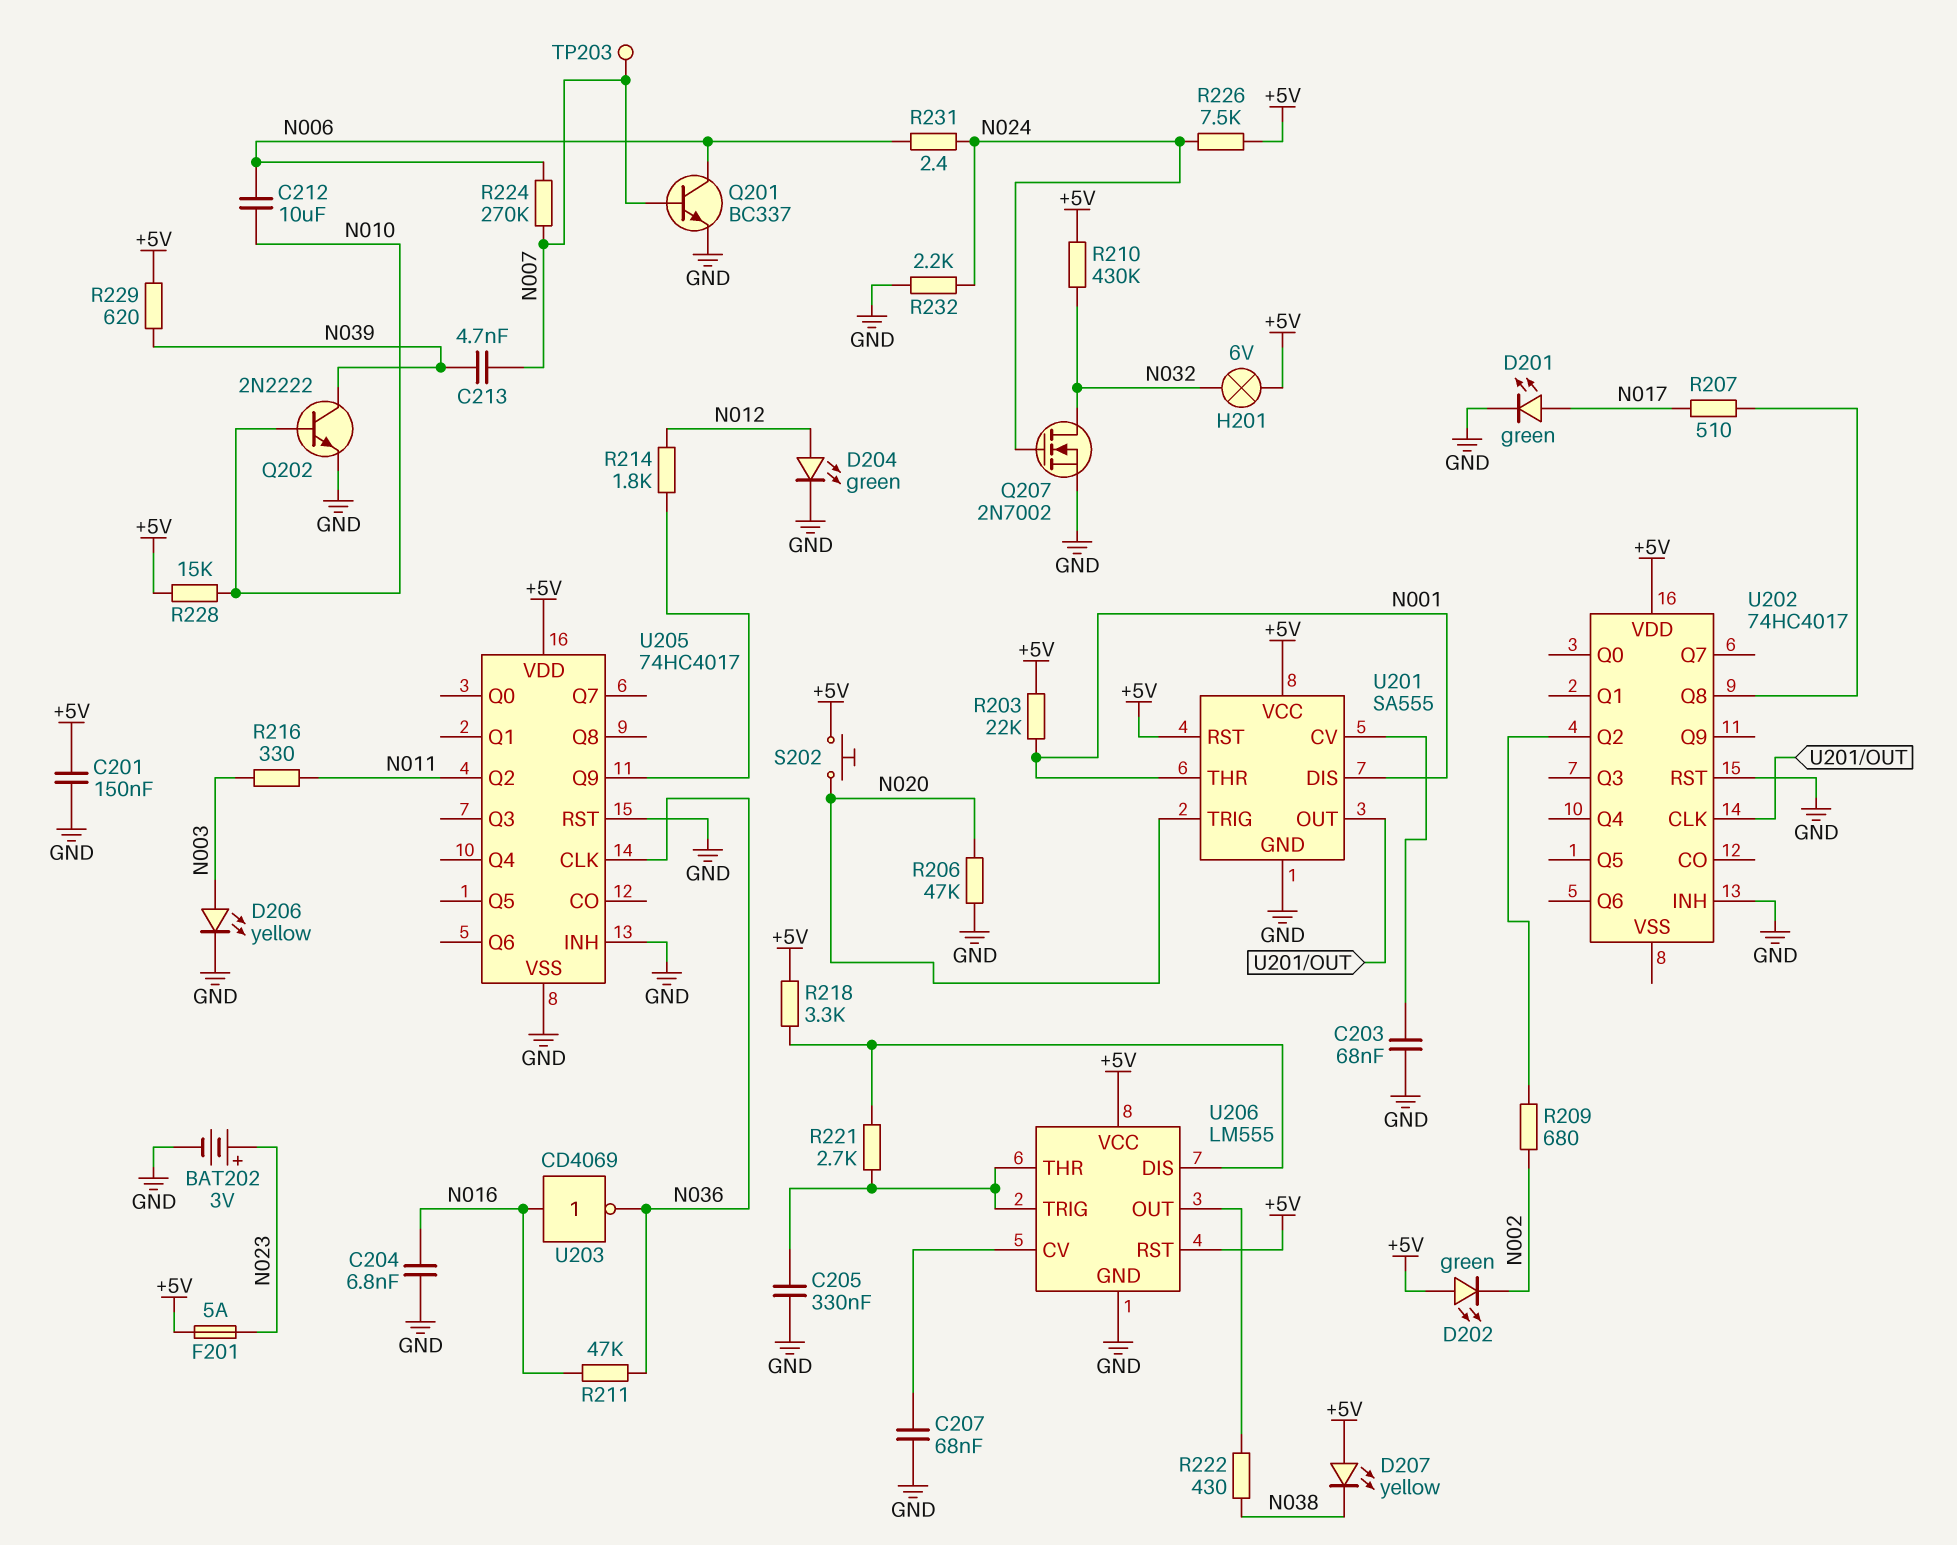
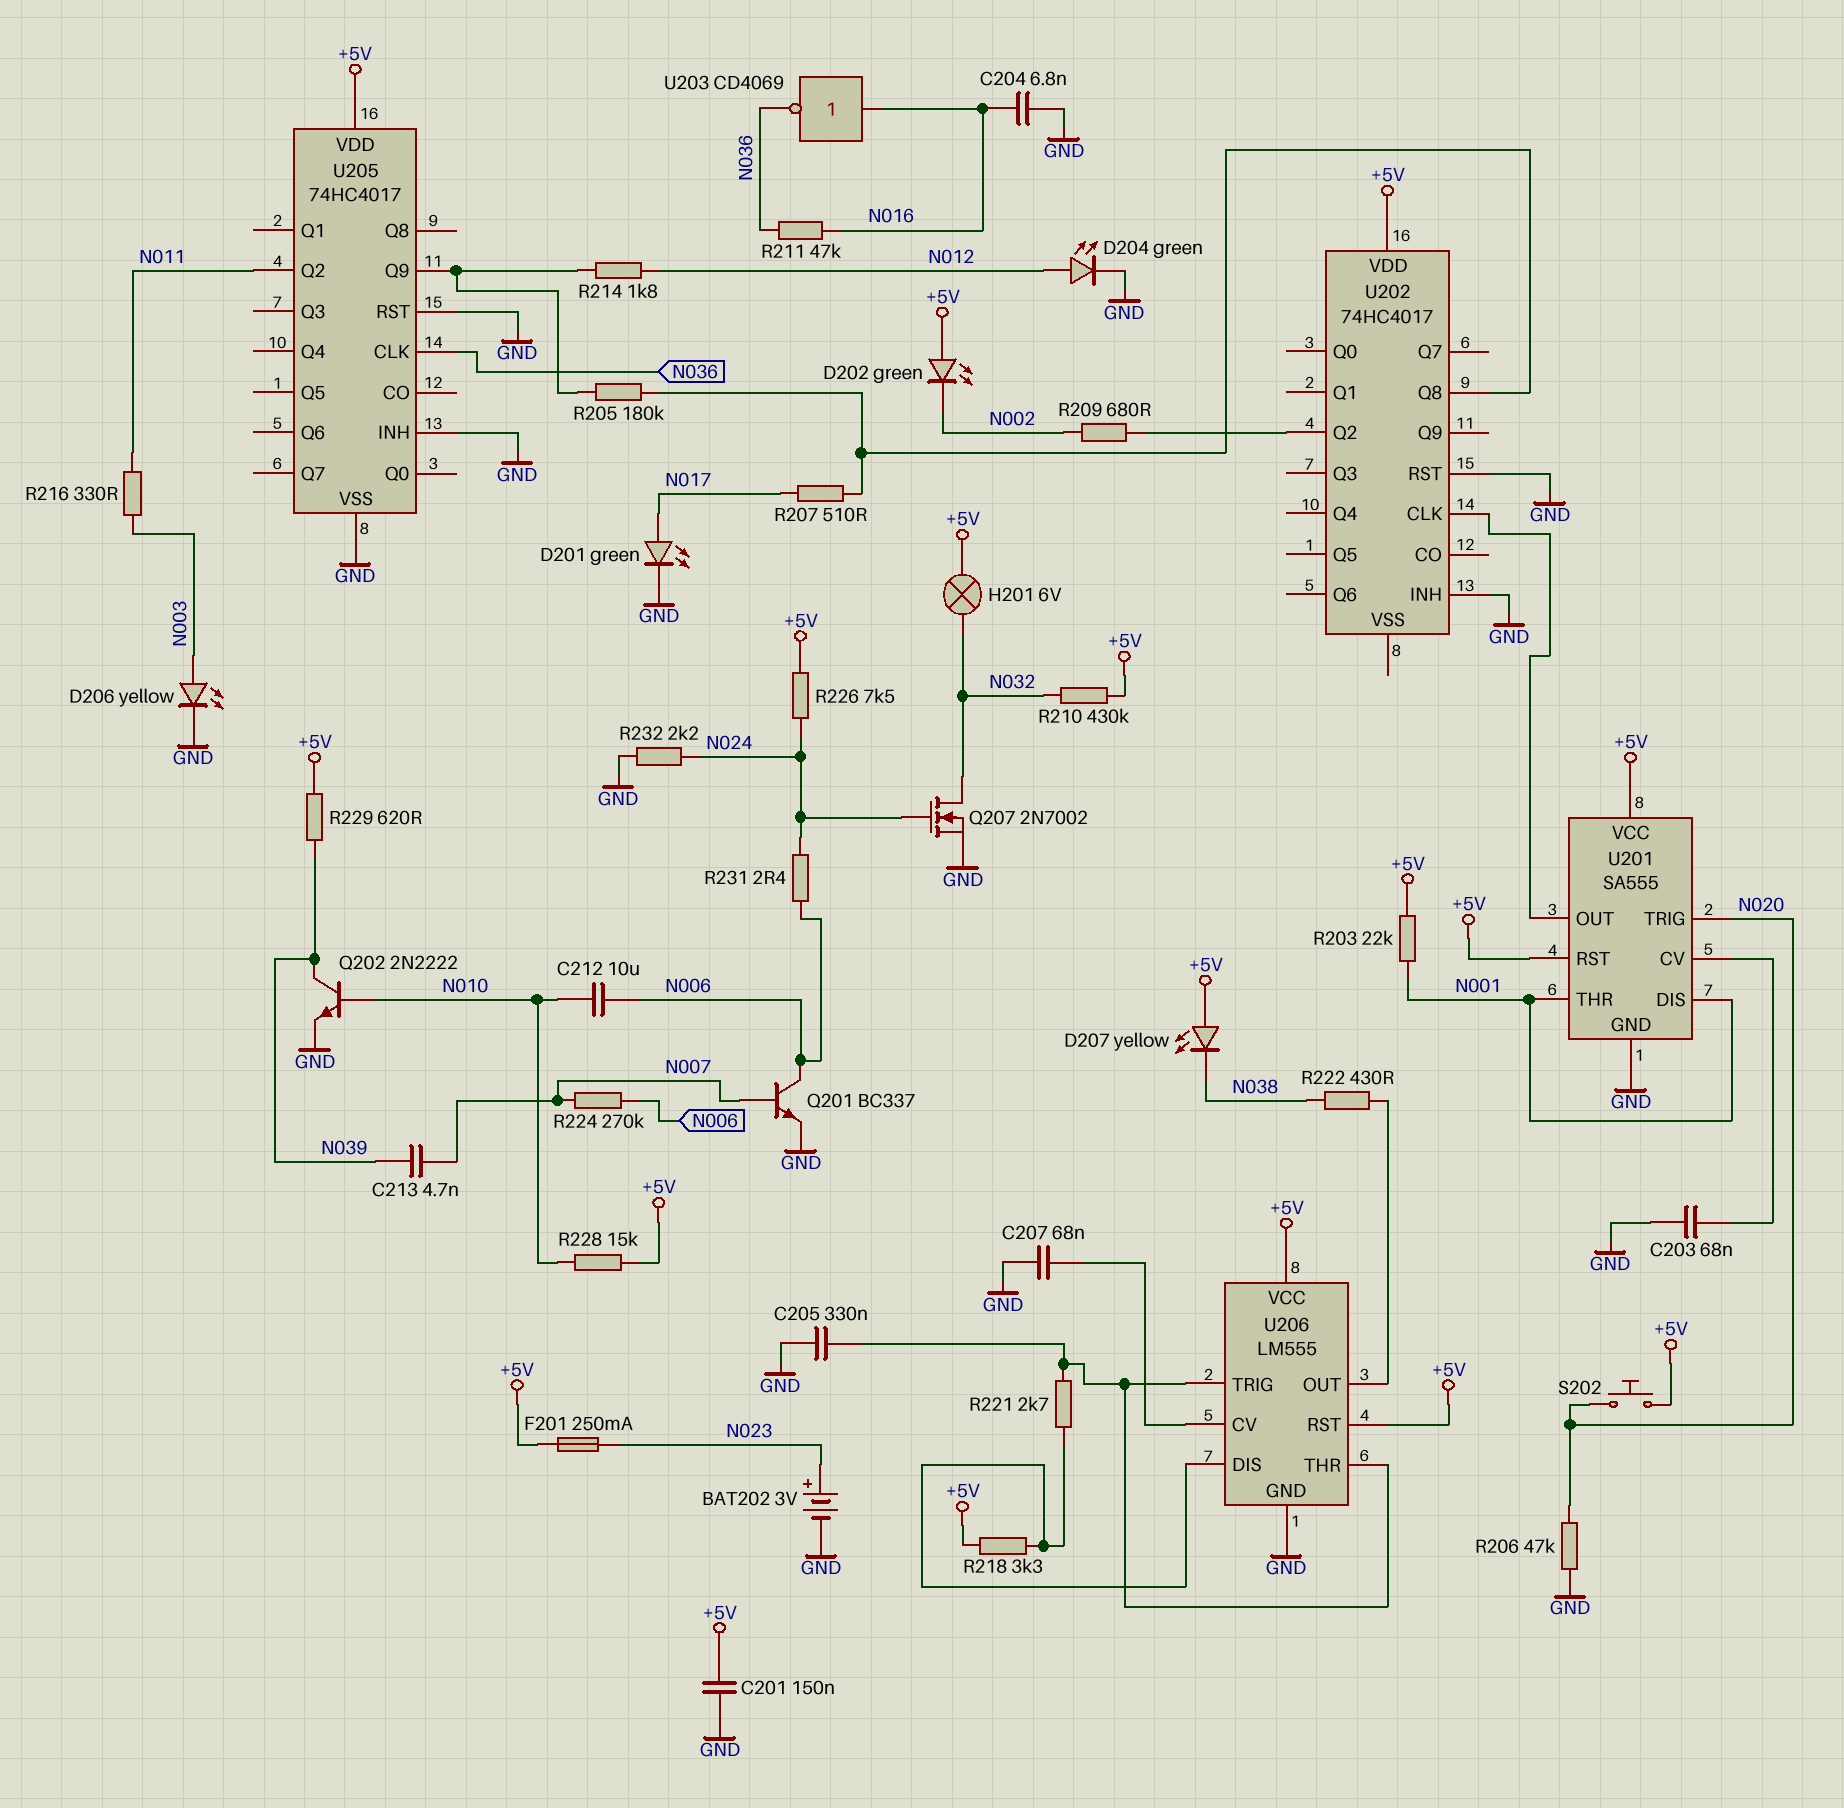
F201: 5A (+5V, N023) -> 250mA (+5V, N023)
R205: none -> 180k (U202/Q8, U205/Q9)
TP203: test point (N007) -> none

